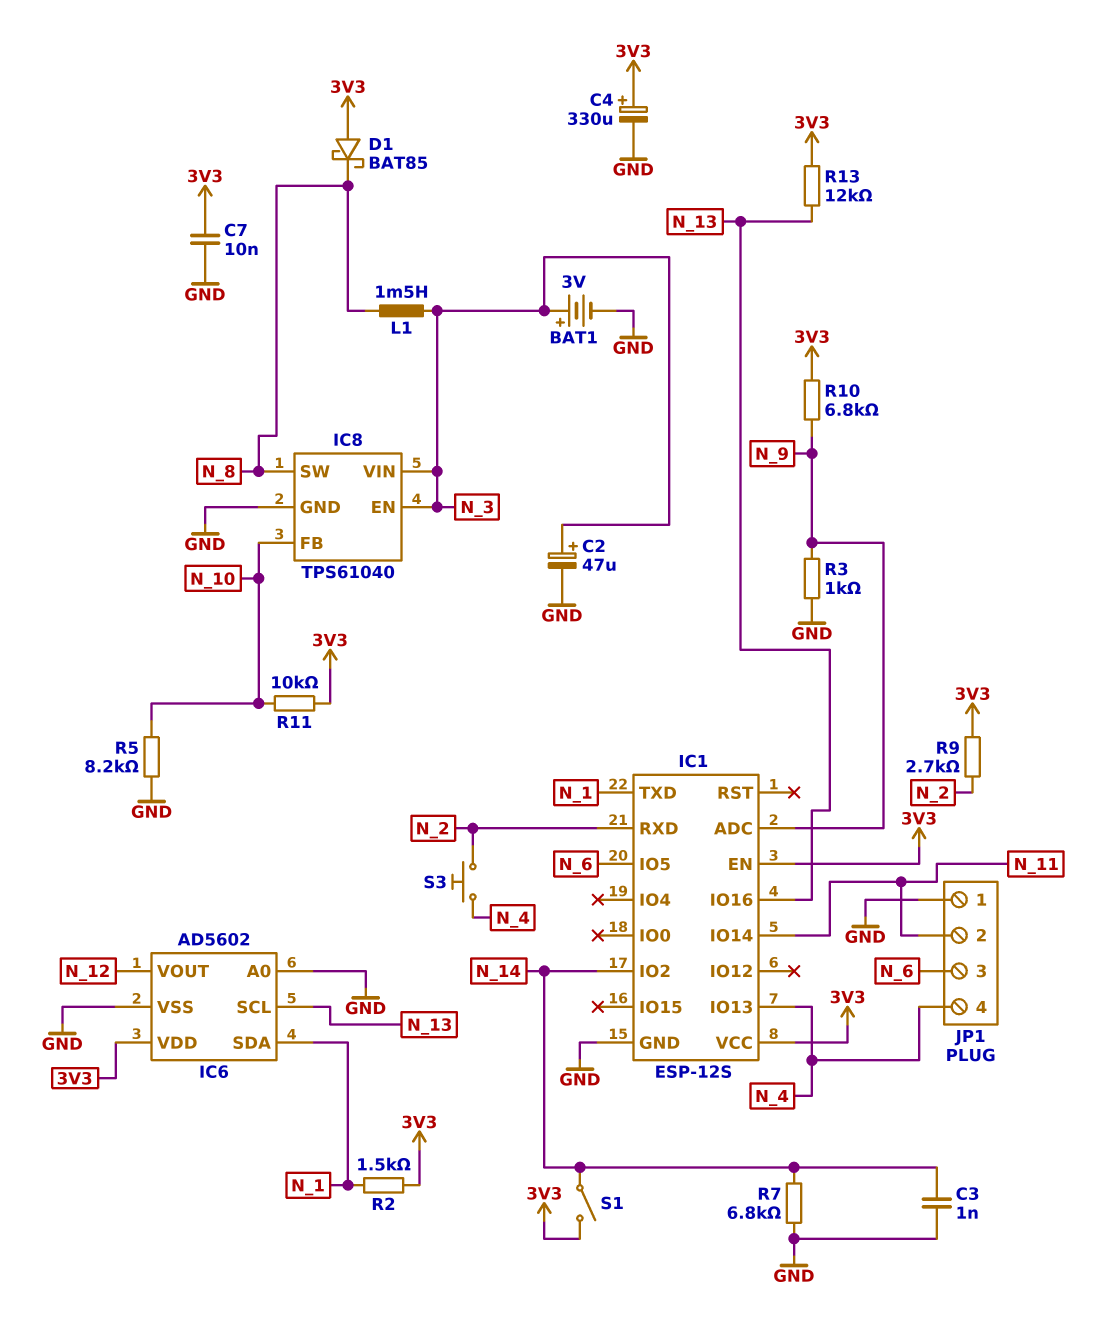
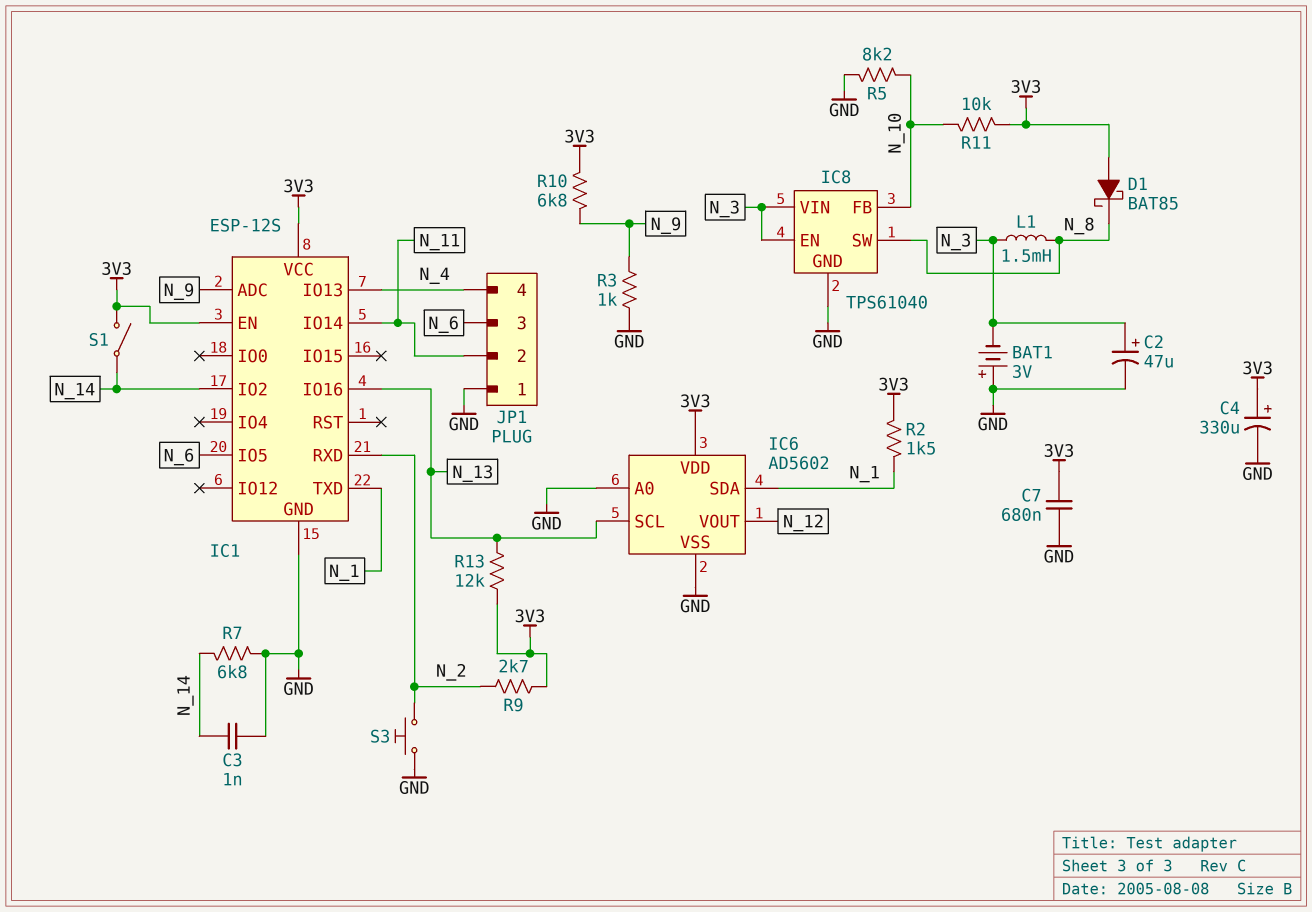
BAT1: 3V (plus N_3, minus GND) -> 3V (plus GND, minus N_3)
C7: 10nF (3V3, GND) -> 680nF (3V3, GND)
S3: button (N_2, N_4) -> button (GND, N_2)

